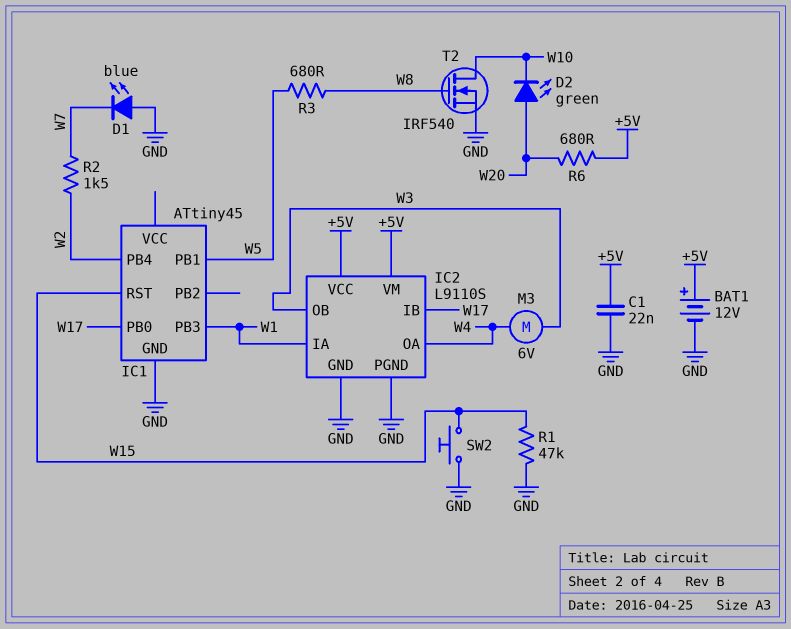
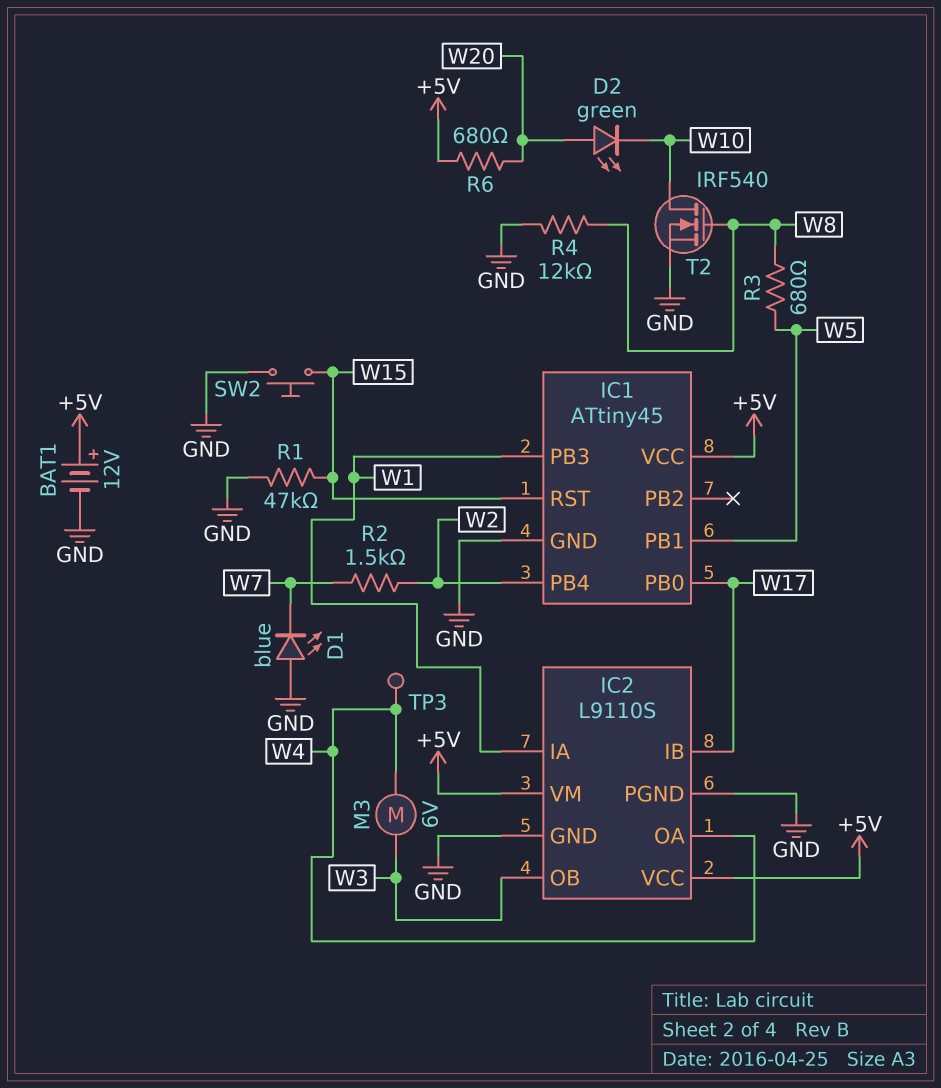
C1: 22nF (+5V, GND) -> none
IC1 pin VCC: none -> +5V
R4: none -> 12k (GND, W8)
TP3: none -> test point (W4)

